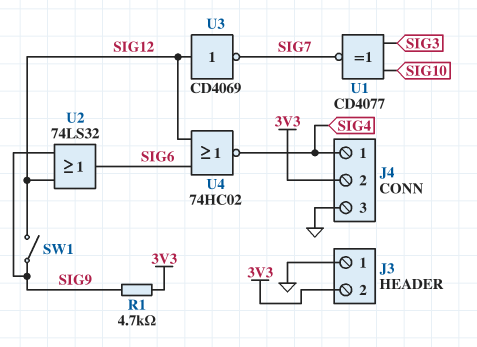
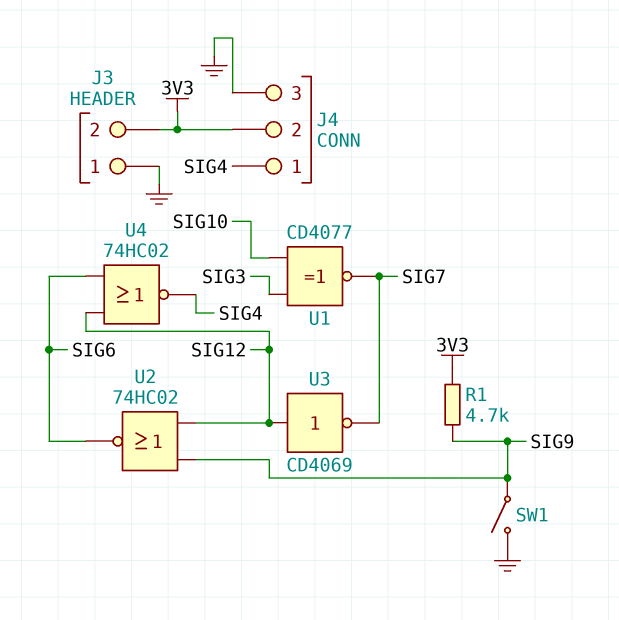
SW1: switch (SIG9, SIG12) -> switch (GND, SIG9)
U2: OR 74LS32 (in SIG9, in SIG12, out SIG6) -> NOR 74HC02 (in SIG9, in SIG12, out SIG6)

